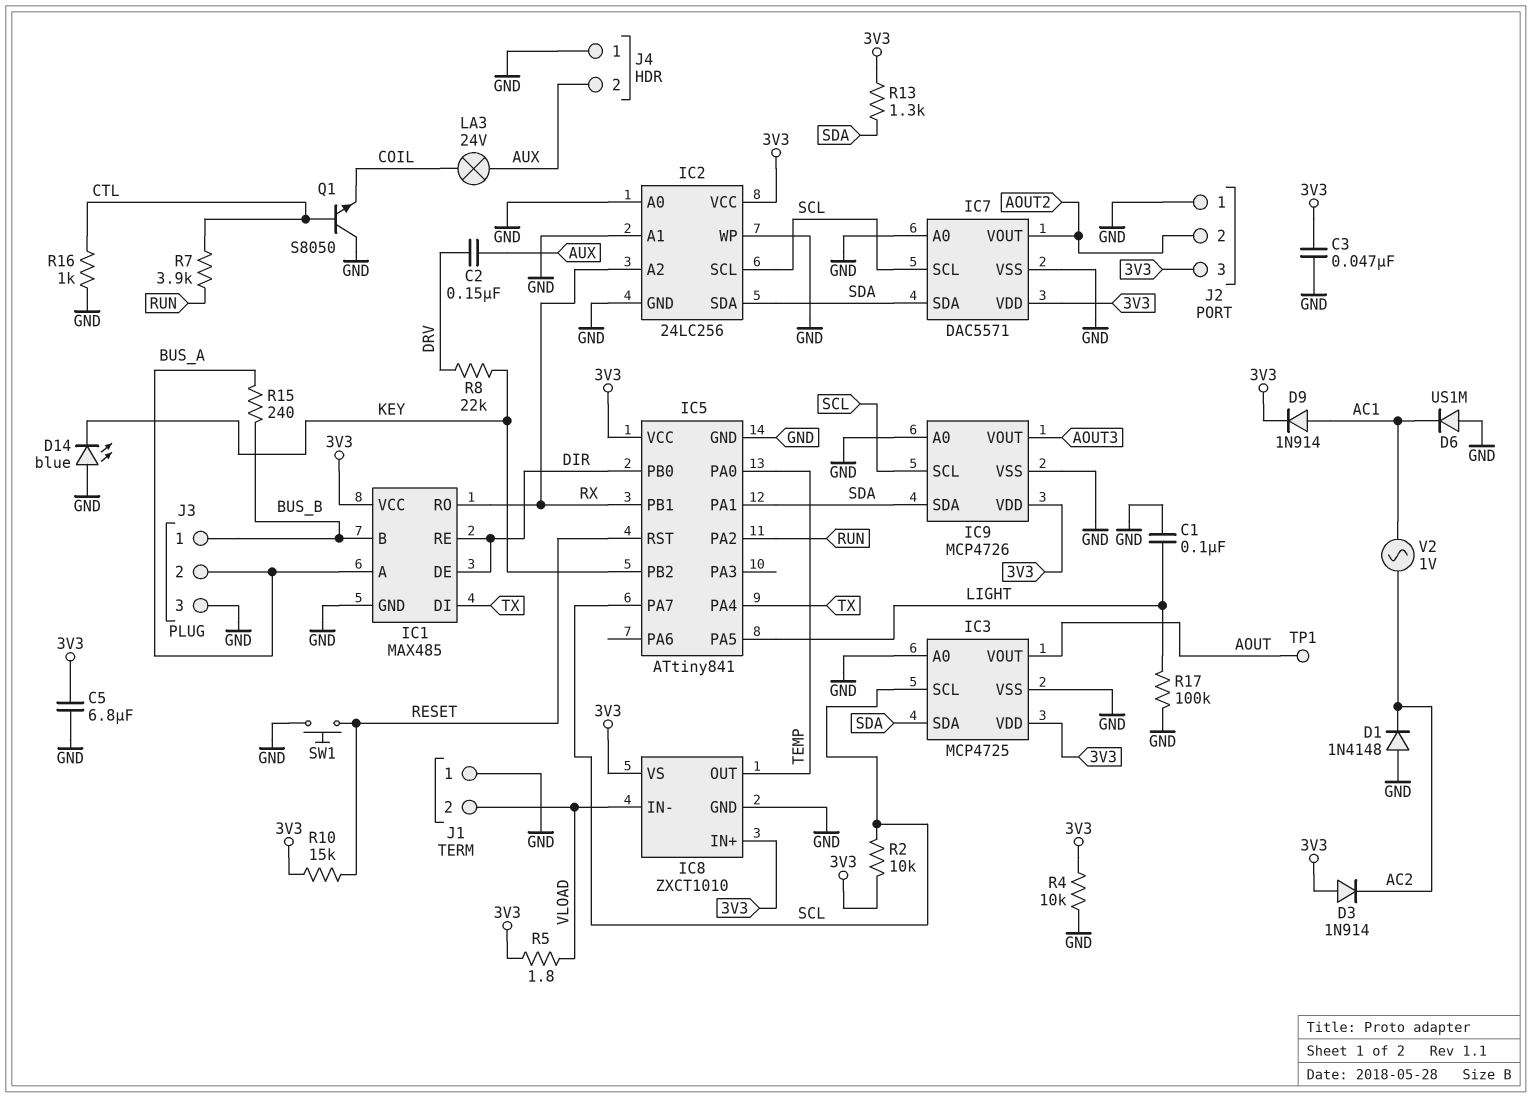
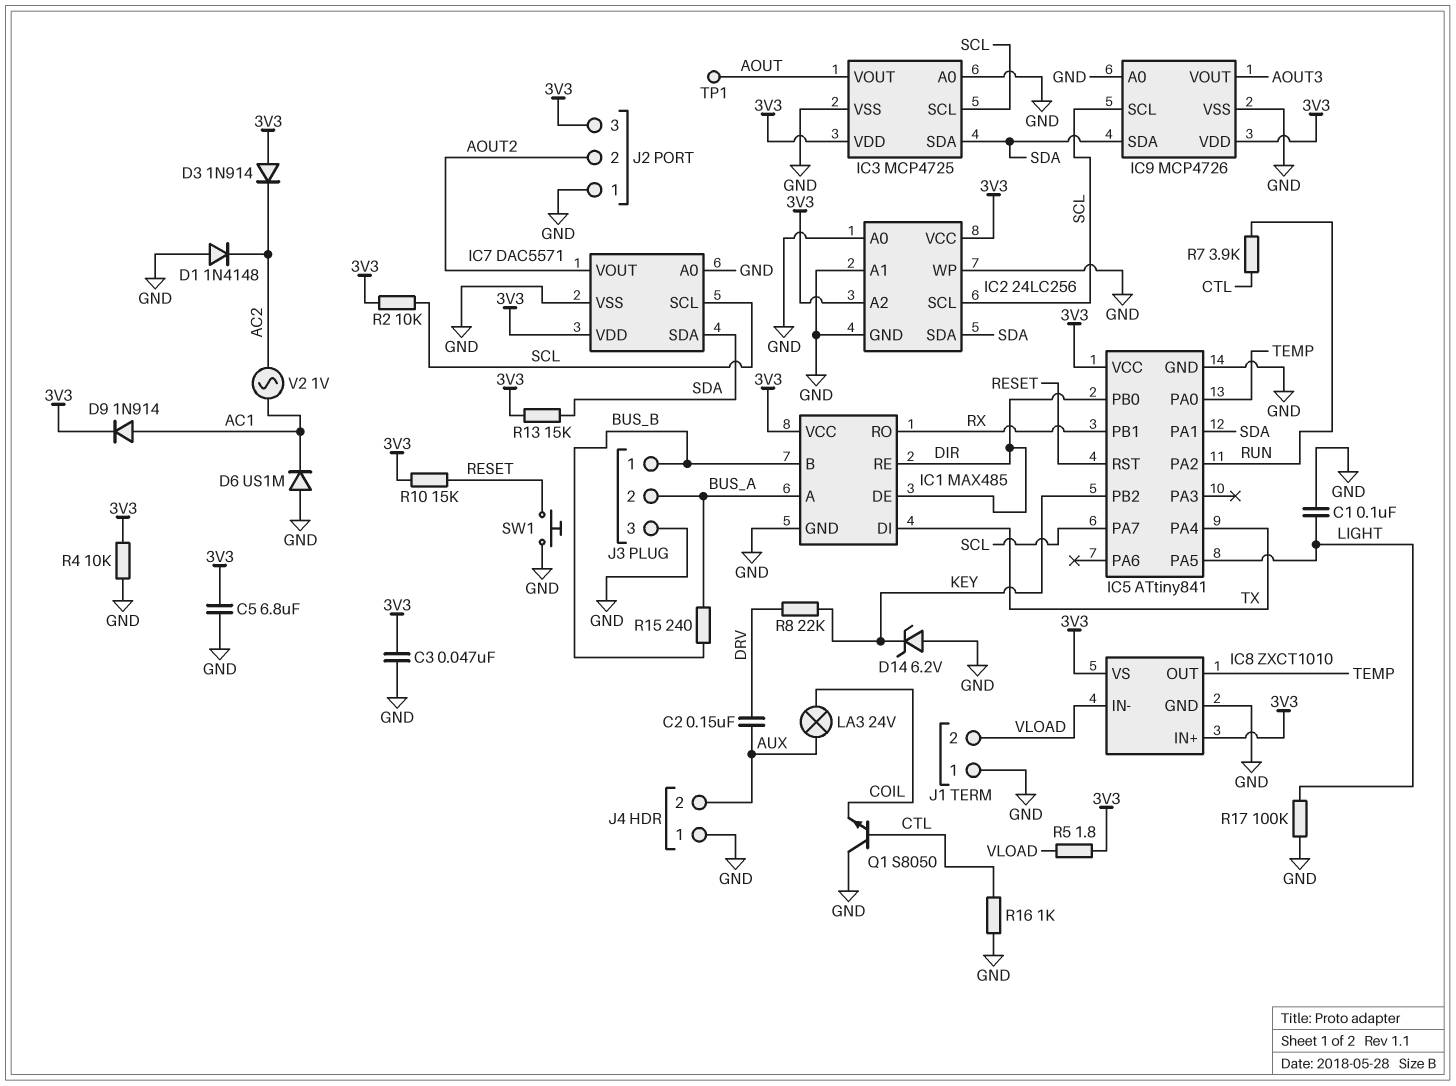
D14: LED blue (A GND, K KEY) -> zener 6.2V (A GND, K KEY)
IC2 pin A2: RX -> 3V3
R13: 1.3k (3V3, SDA) -> 15k (3V3, SDA)

